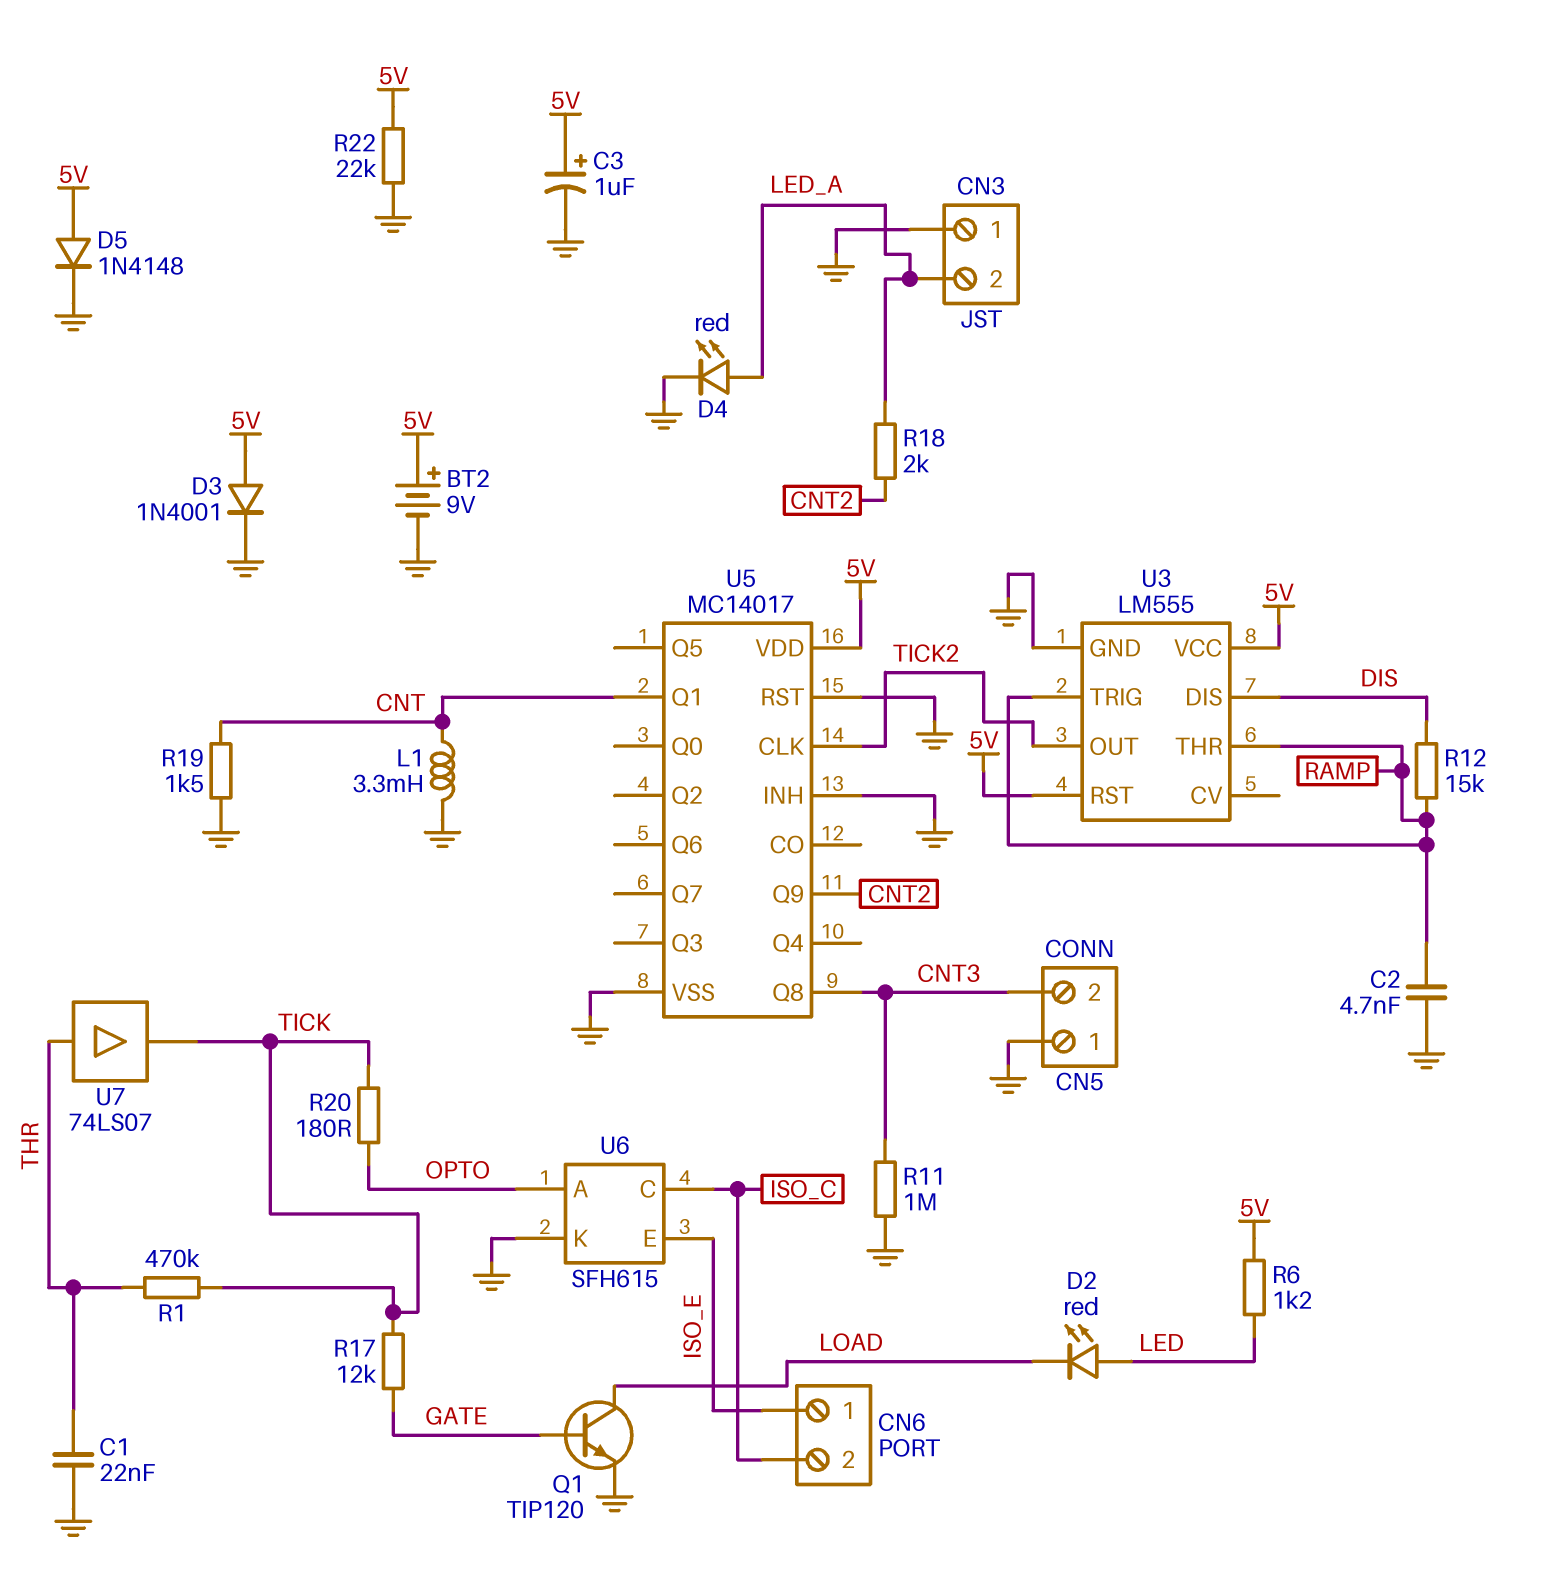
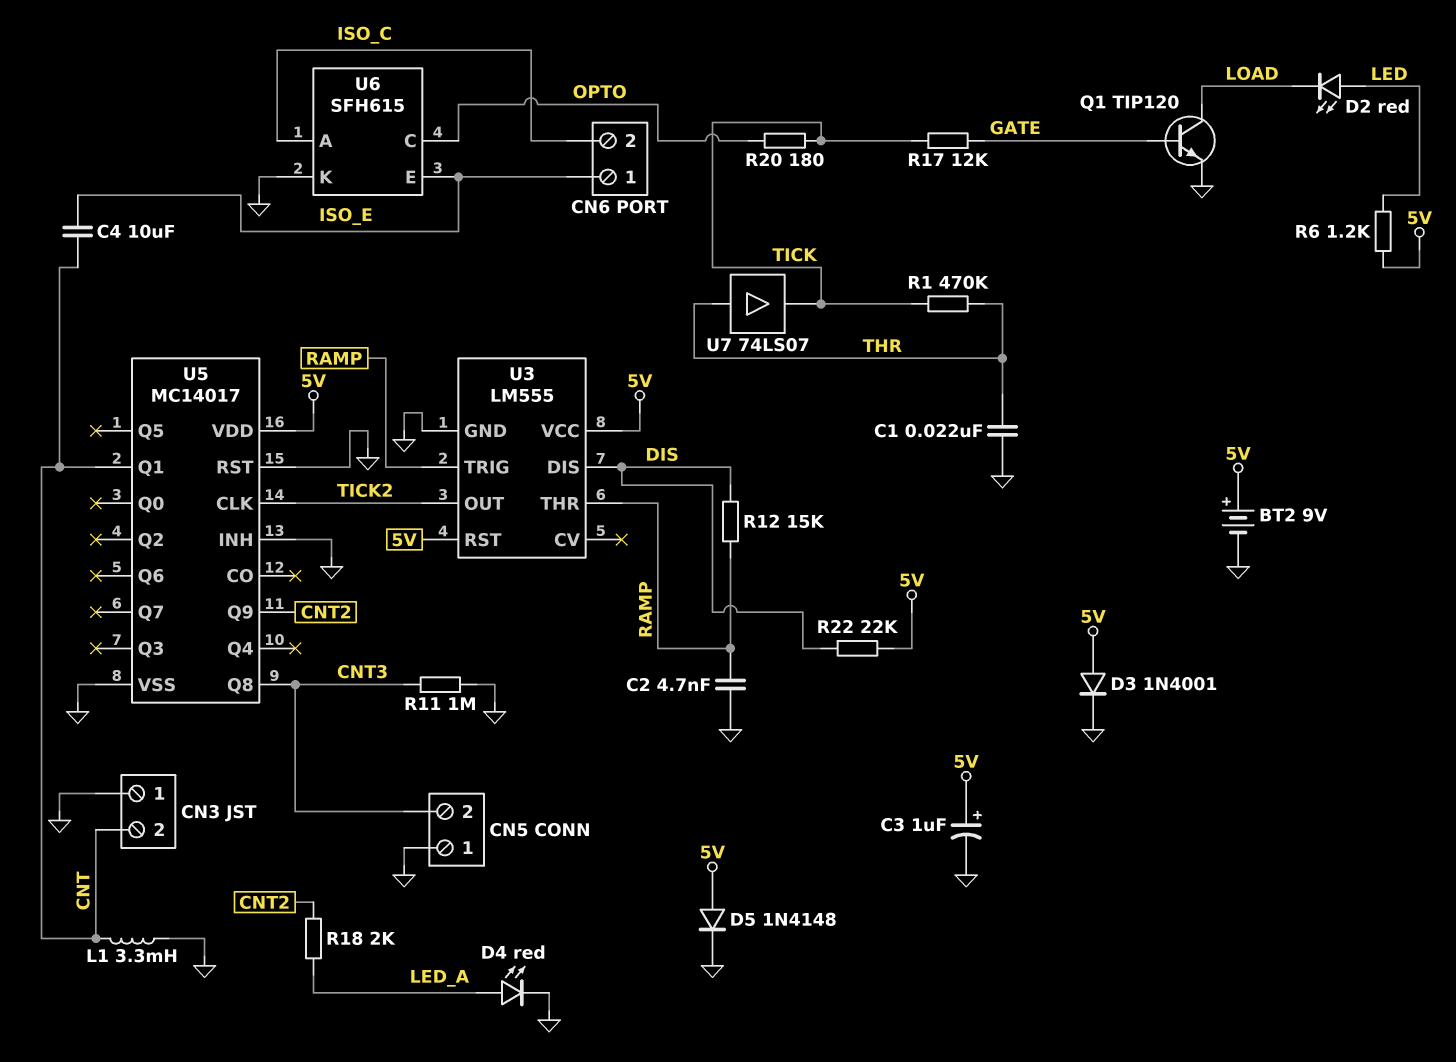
C4: none -> 10uF (CNT, ISO_E)
CN3 pin 2: LED_A -> CNT
R19: 1.5k (CNT, GND) -> none
R22: 22k (5V, GND) -> 22k (5V, DIS)
U6 pin A: OPTO -> ISO_C
U6 pin C: ISO_C -> OPTO

